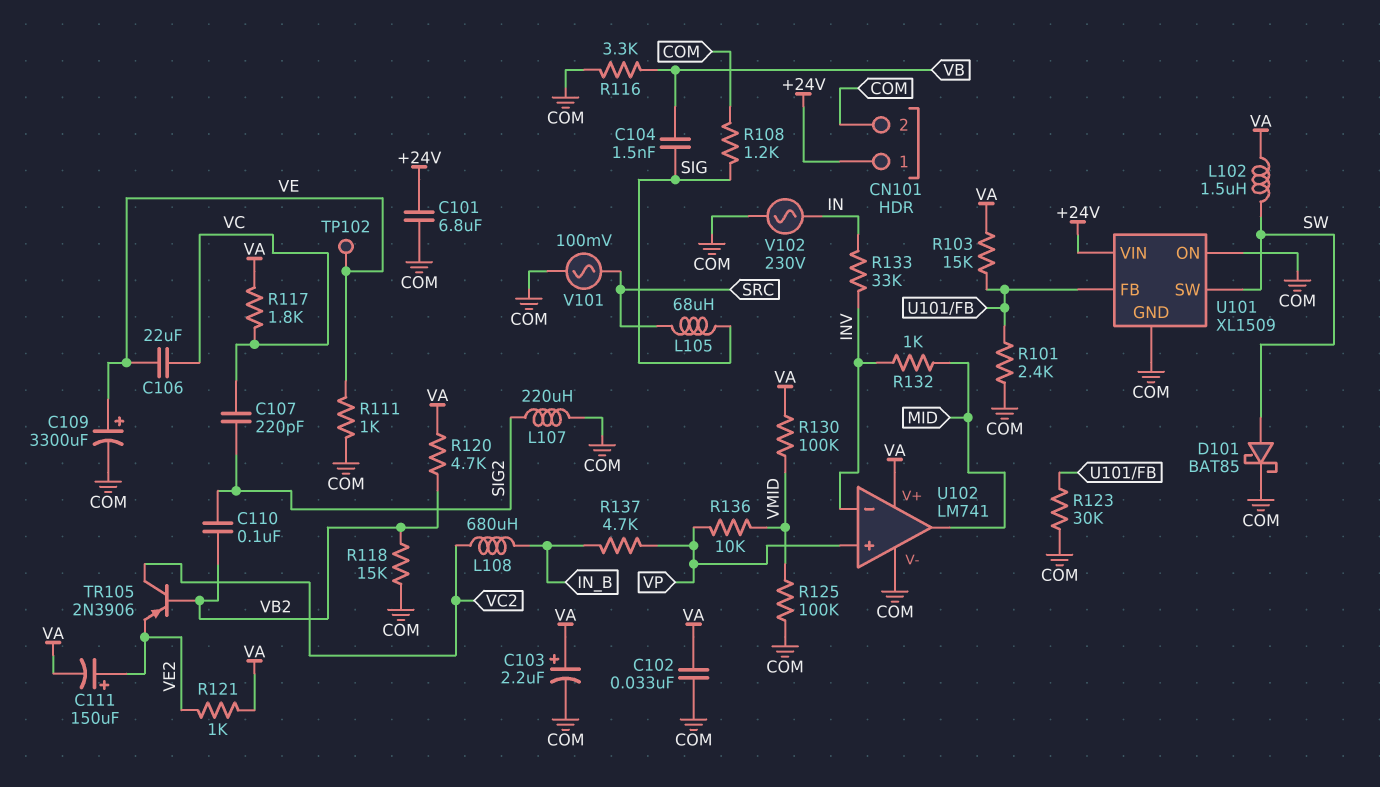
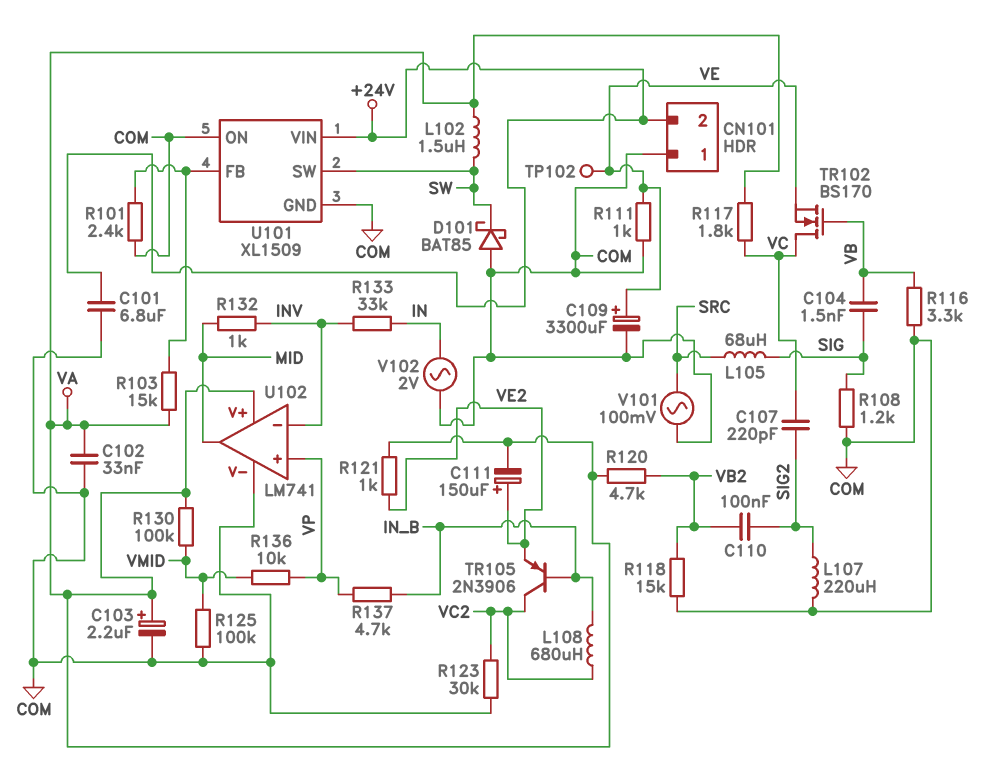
C106: 22uF (VC, VE) -> none
CN101 pin 1: +24V -> COM
CN101 pin 2: COM -> +24V
D101: schottky BAT85 (A SW, K COM) -> schottky BAT85 (A COM, K SW)
R123: 30k (COM, U101/FB) -> 30k (COM, VC2)
TR102: none -> NMOS BS170 (G VB, D VC, S VE)
TR105: PNP 2N3906 (B VB2, C VC2, E VE2) -> PNP 2N3906 (B IN_B, C VC2, E VE2)
V102: AC 230V (COM, IN) -> AC 2V (COM, IN)

